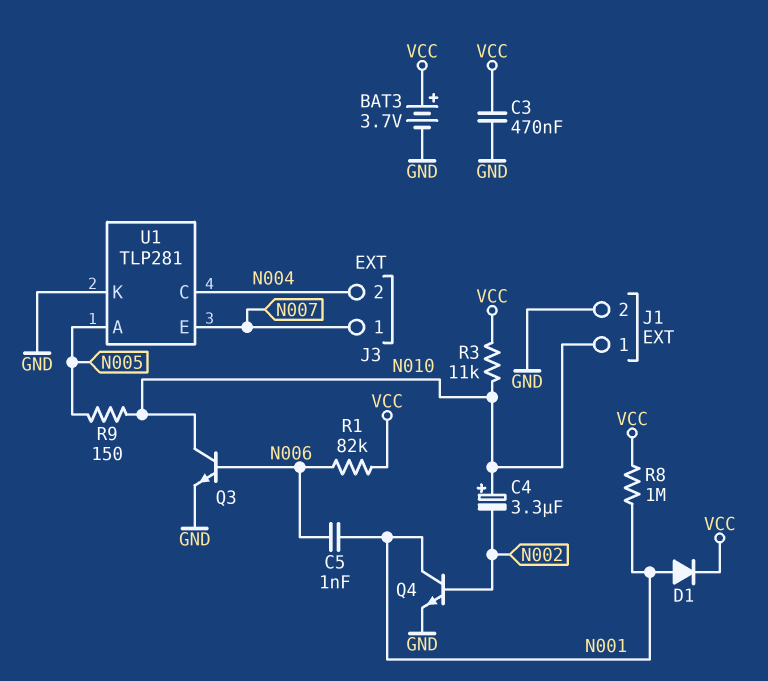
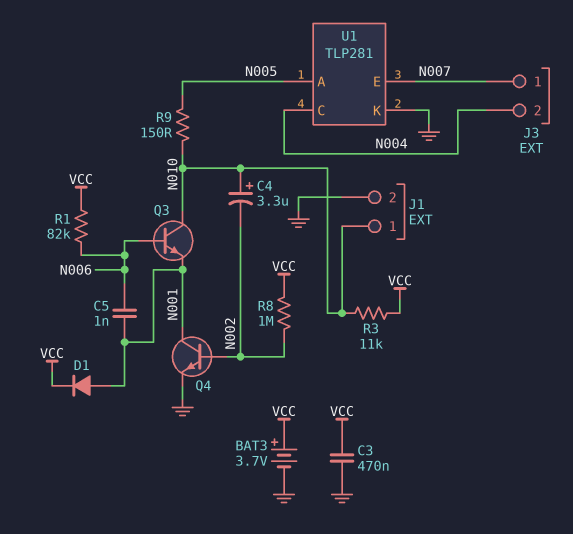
Q3: NPN (B N006, C N010, E GND) -> NPN (B N006, C N010, E N001)
R8: 1M (N001, VCC) -> 1M (N002, VCC)

